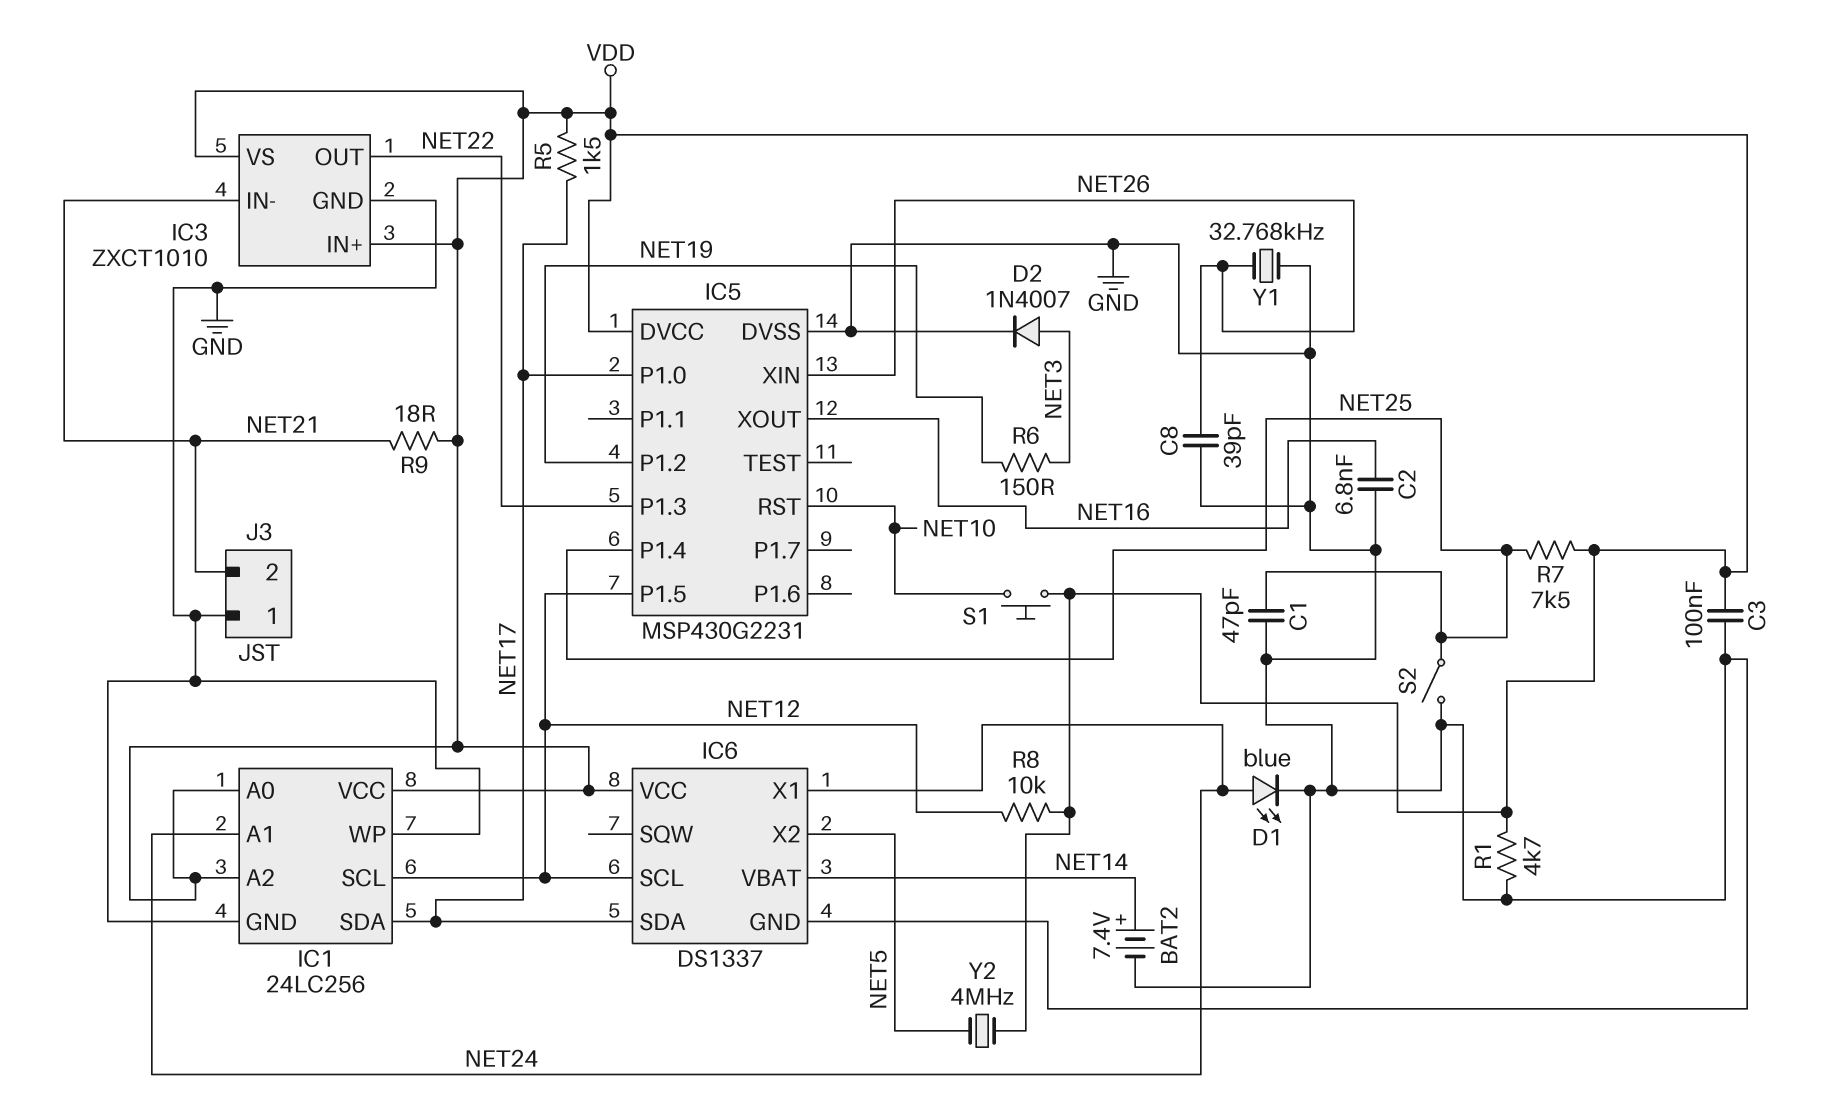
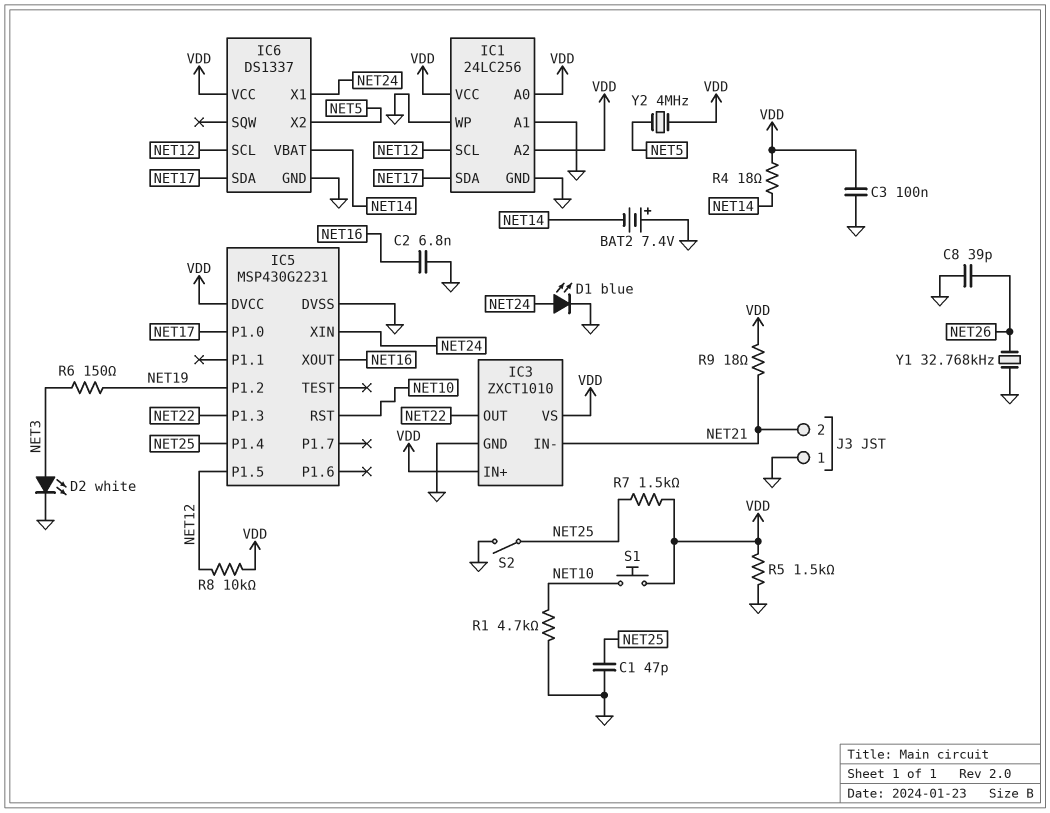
BAT2: 7.4V (plus NET14, minus GND) -> 7.4V (plus GND, minus NET14)
D2: diode 1N4007 (A NET3, K GND) -> LED white (A NET3, K GND)
IC1 pin A1: NET24 -> GND
IC5 pin XIN: NET26 -> NET24
R1: 4.7k (GND, VDD) -> 4.7k (GND, NET10)
R4: none -> 18 (NET14, VDD)
R5: 1.5k (NET17, VDD) -> 1.5k (GND, VDD)
R7: 7.5k (NET25, VDD) -> 1.5k (NET25, VDD)

